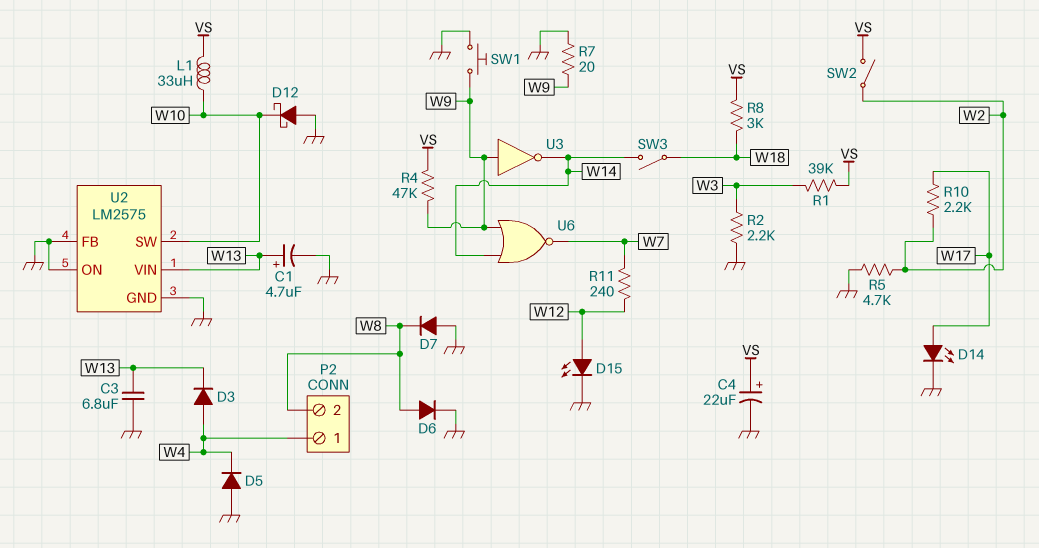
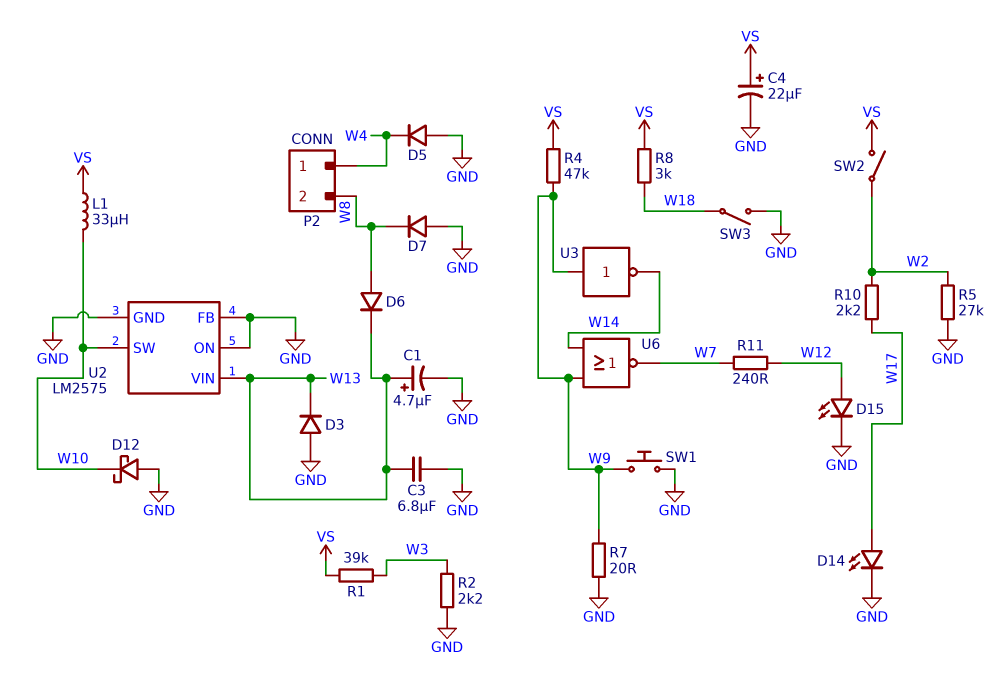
D3: diode (A W4, K W13) -> diode (A GND, K W13)
D6: diode (A W8, K GND) -> diode (A W8, K W13)
R5: 4.7k (GND, W2) -> 27k (GND, W2)
SW3: switch (W14, W18) -> switch (GND, W18)

